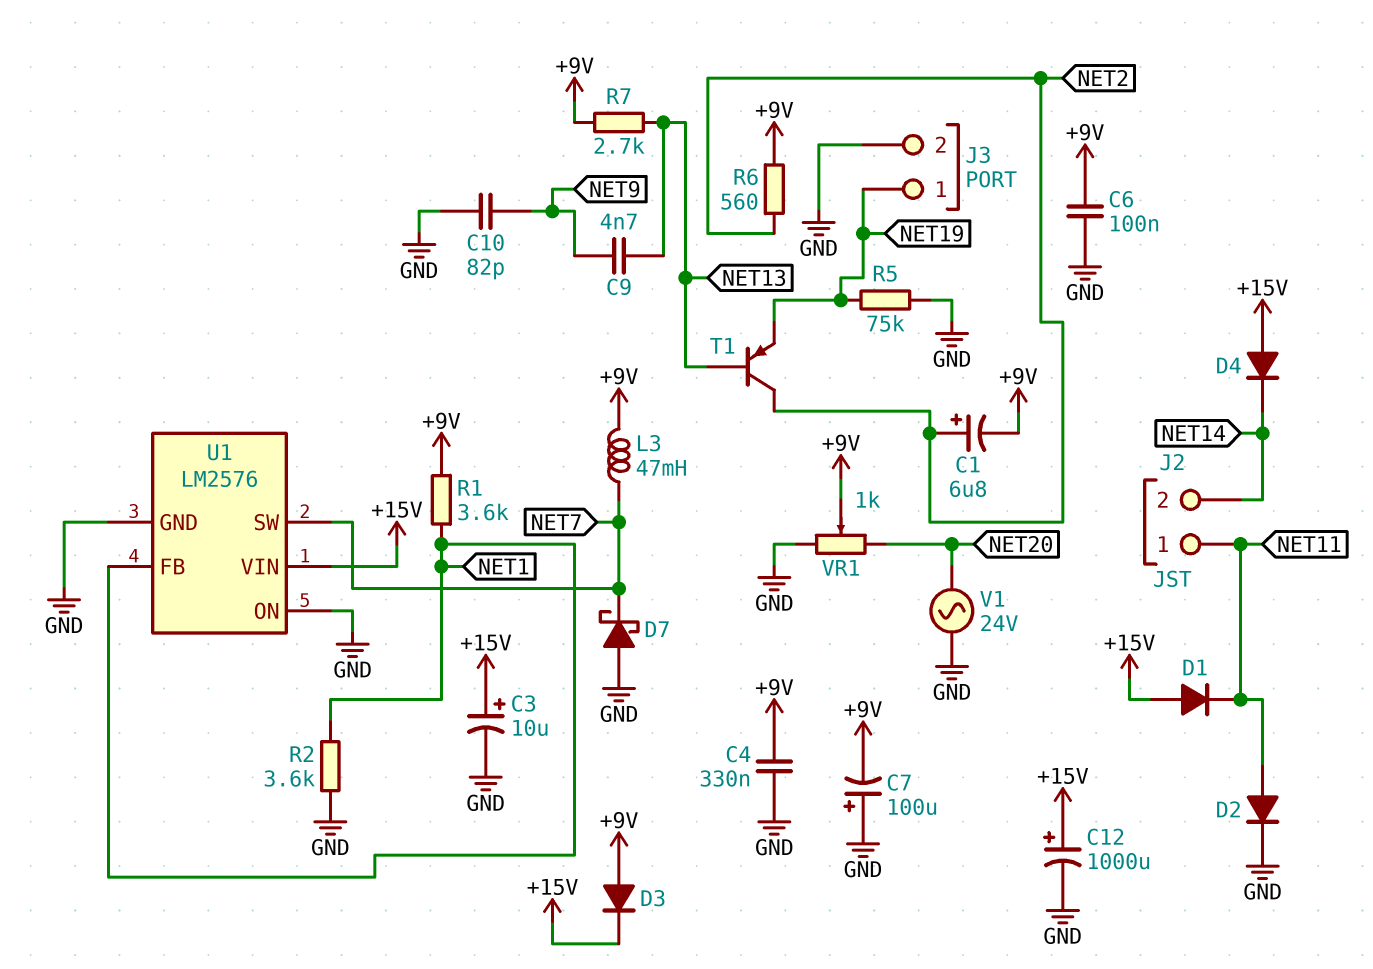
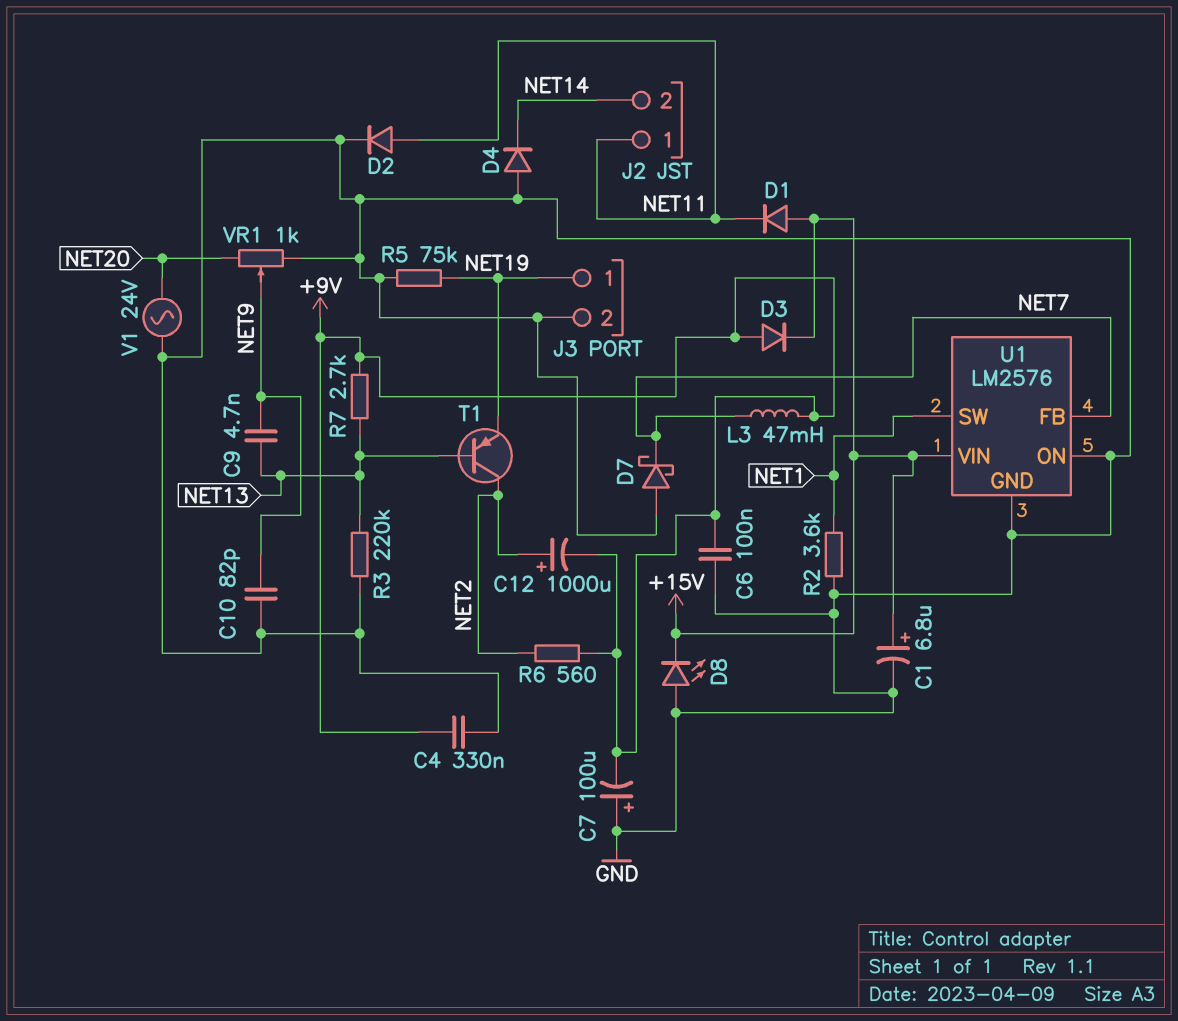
C1: 6.8uF (plus NET2, minus +9V) -> 6.8uF (plus +15V, minus GND)
C3: 10uF (plus +15V, minus GND) -> none
C12: 1000uF (plus +15V, minus GND) -> 1000uF (plus NET2, minus +9V)
D4: diode (A +15V, K NET14) -> diode (A GND, K NET14)
D8: none -> LED (A GND, K +15V)
R1: 3.6k (+9V, NET1) -> none
R3: none -> 220k (GND, NET13)
U1 pin FB: NET1 -> NET7
U1 pin SW: NET7 -> NET1
VR1: 1k (GND, NET20, wiper +9V) -> 1k (GND, NET20, wiper NET9)

